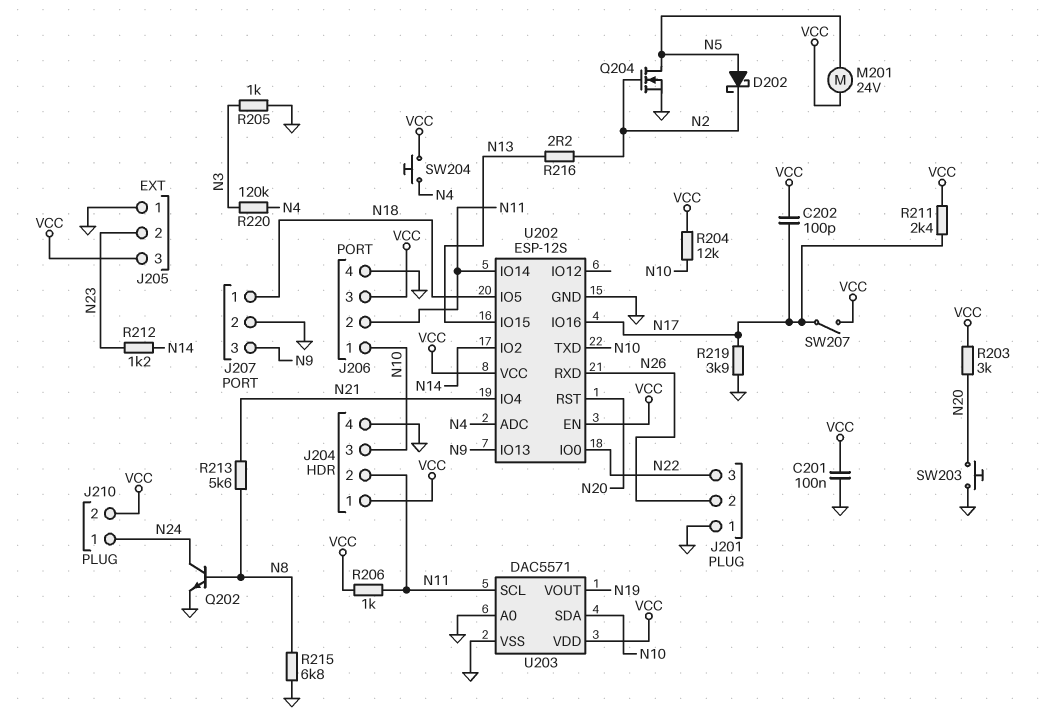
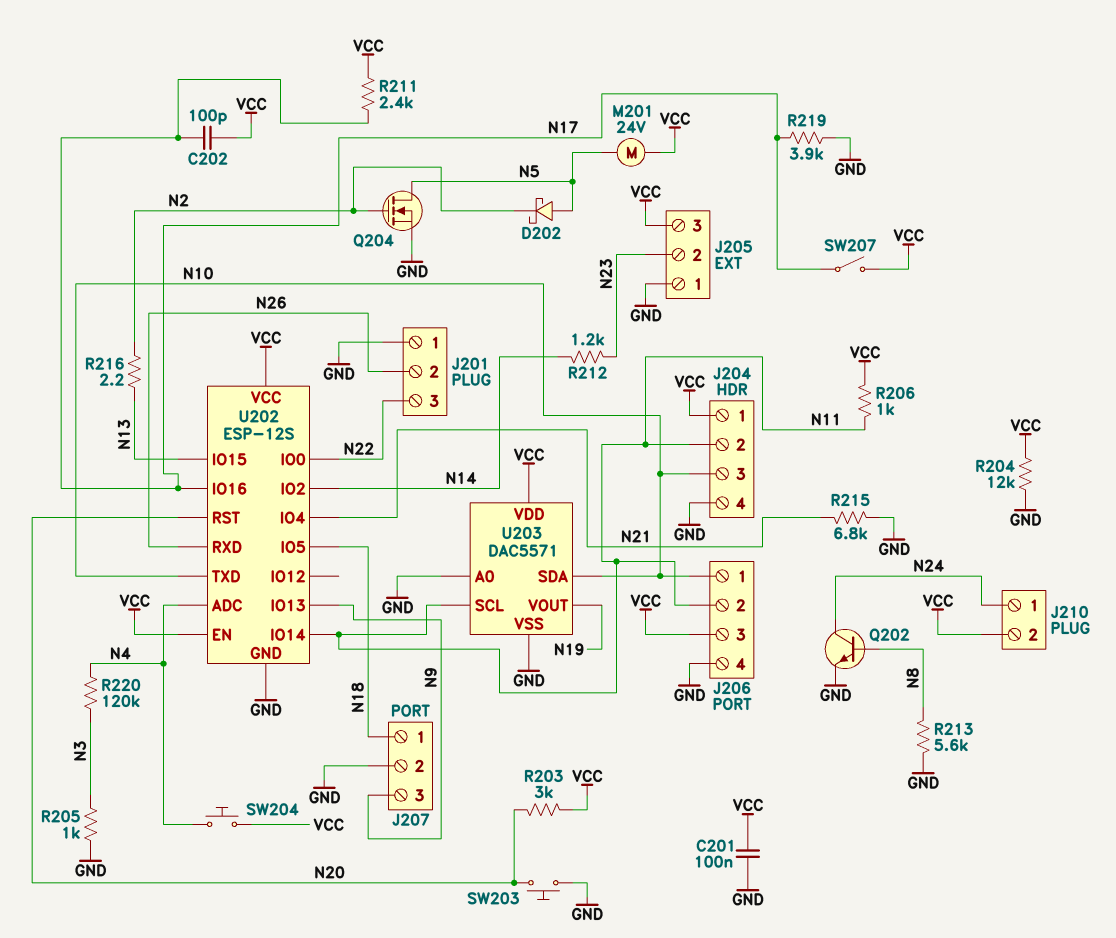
R204: 12k (N10, VCC) -> 12k (GND, VCC)
R213: 5.6k (N8, N21) -> 5.6k (GND, N8)
R215: 6.8k (GND, N8) -> 6.8k (GND, N21)

